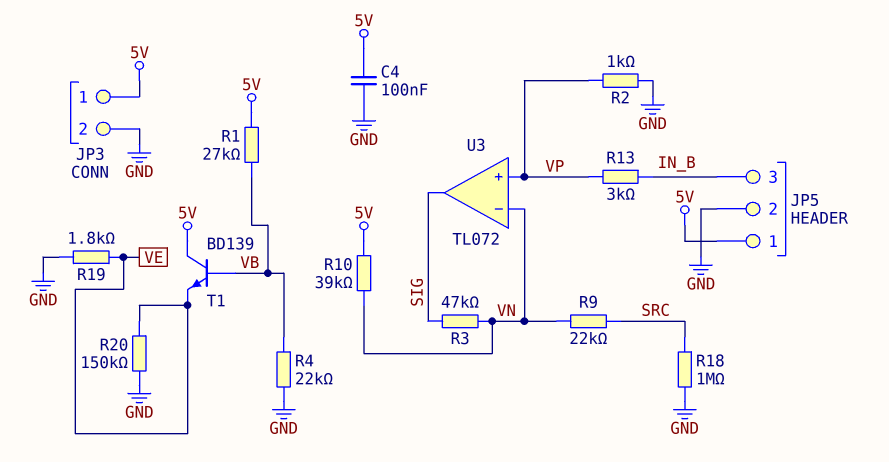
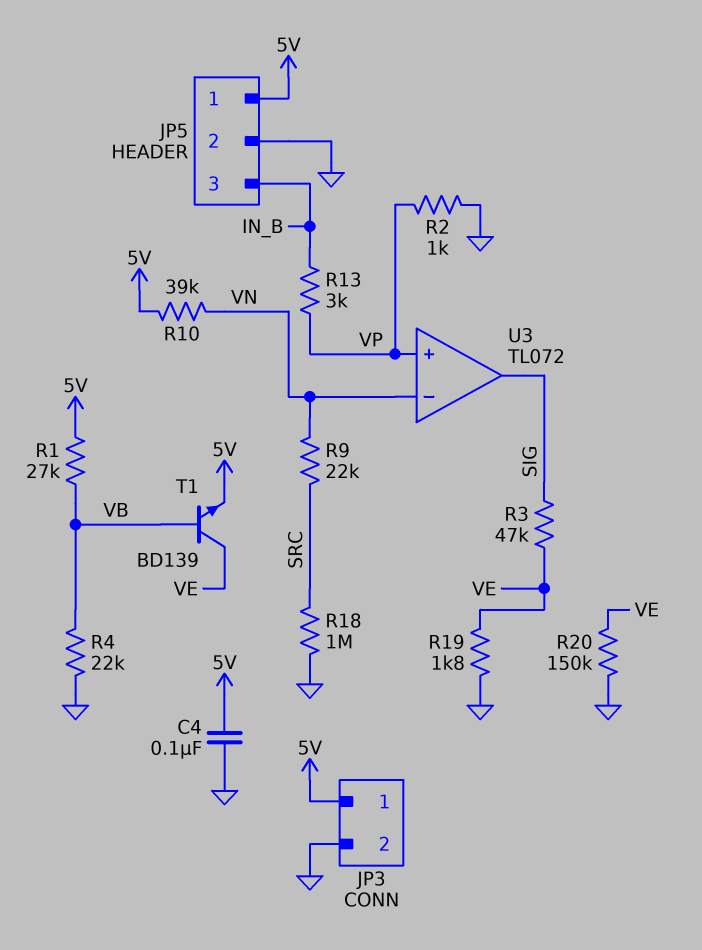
R3: 47k (SIG, VN) -> 47k (SIG, VE)
T1: NPN BD139 (B VB, C 5V, E VE) -> NPN BD139 (B VB, C VE, E 5V)

